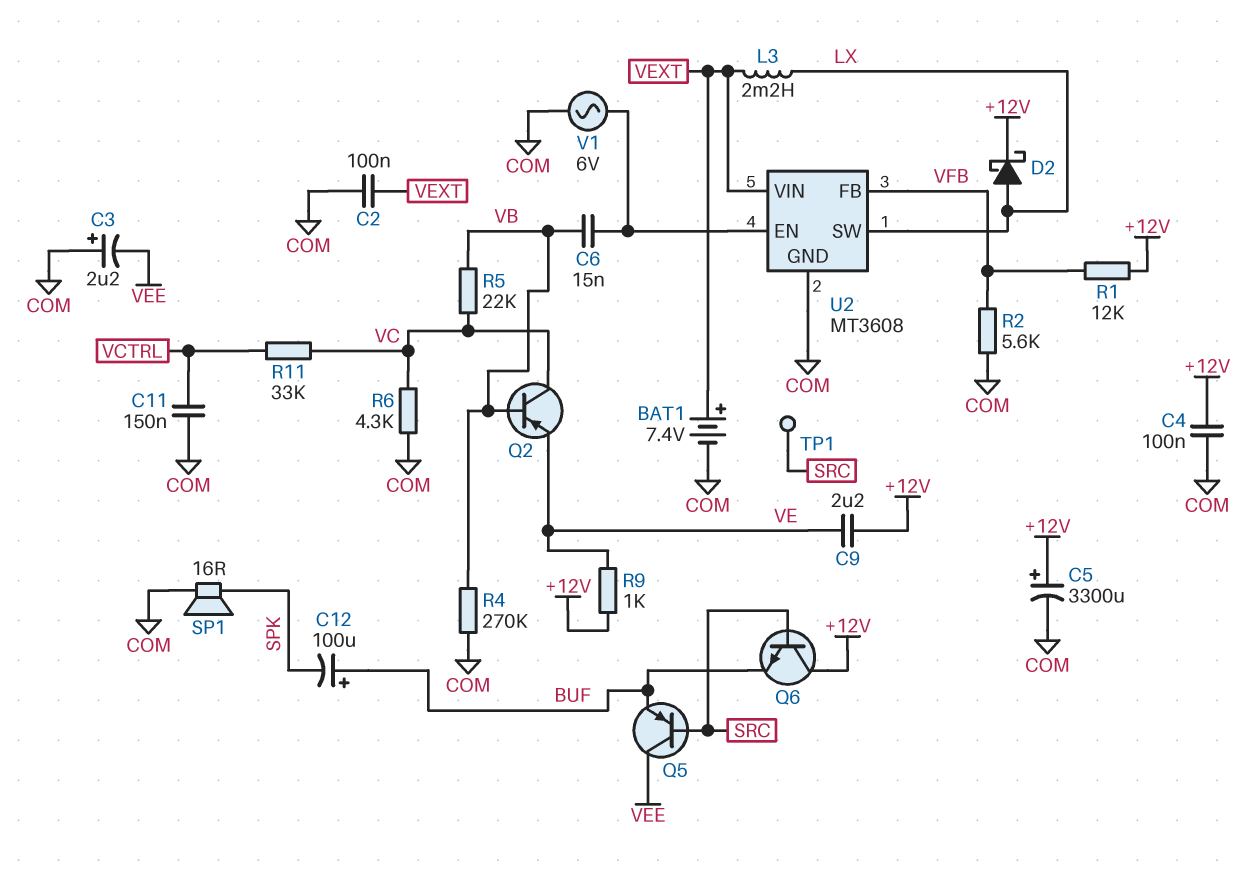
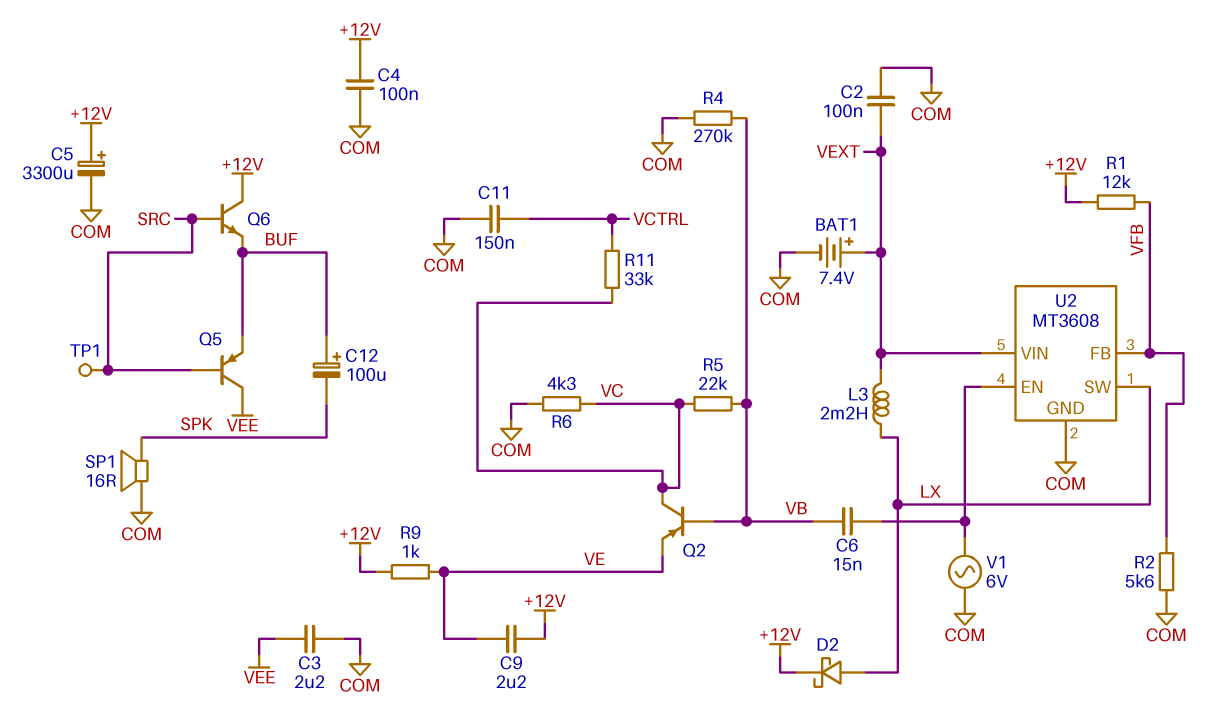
C3: 2.2uF (plus COM, minus VEE) -> 2.2uF (COM, VEE)

